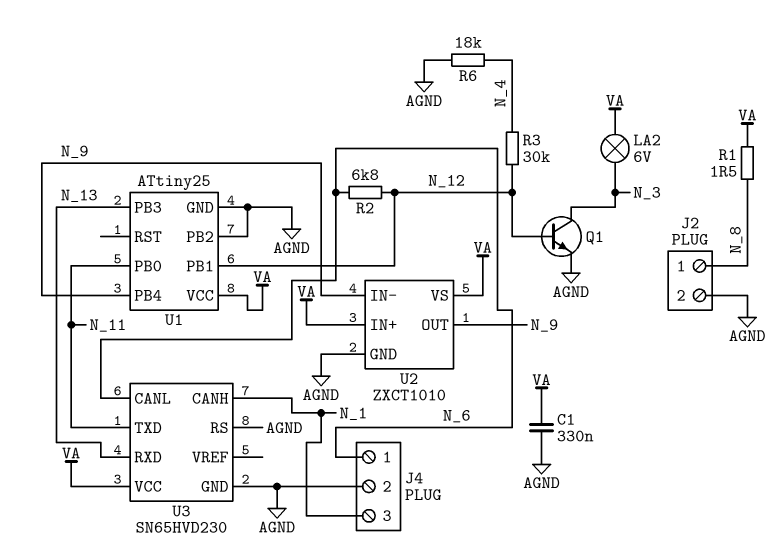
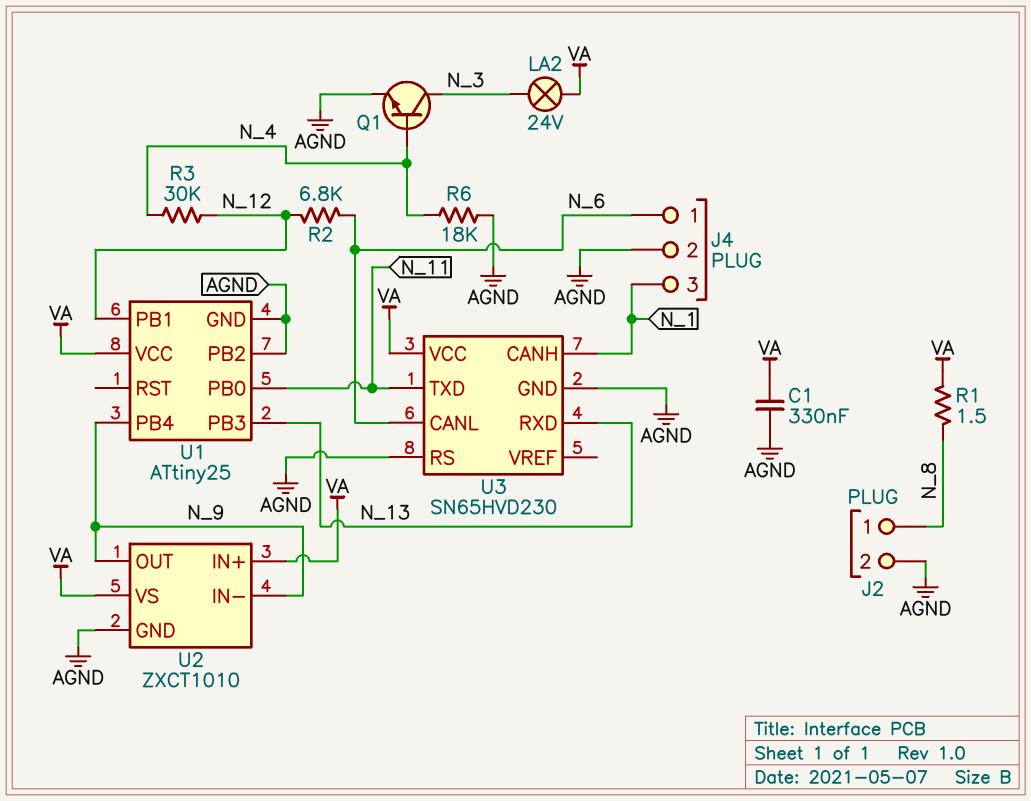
LA2: lamp 6V (N_3, VA) -> lamp 24V (N_3, VA)
Q1: NPN (B N_12, C N_3, E AGND) -> NPN (B N_4, C N_3, E AGND)

